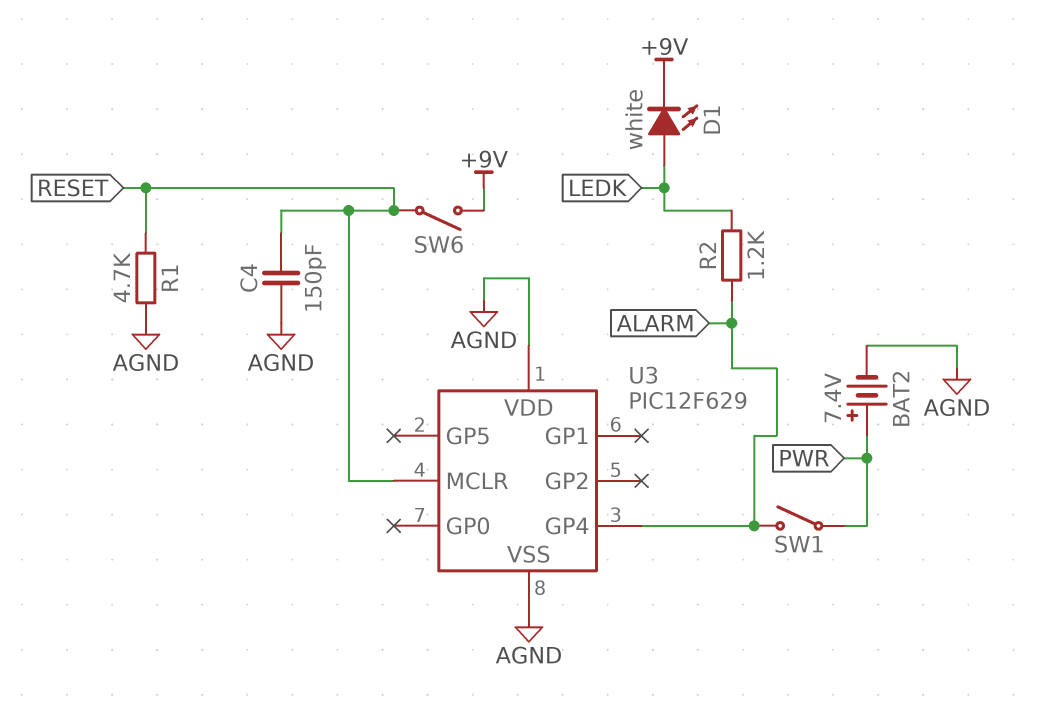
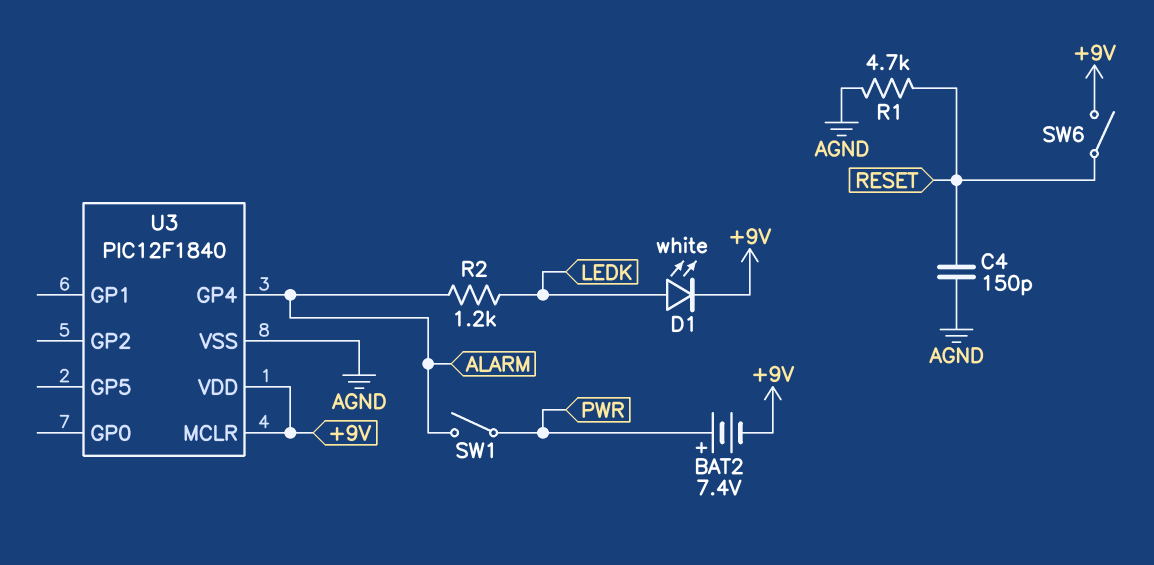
BAT2: 7.4V (plus PWR, minus AGND) -> 7.4V (plus PWR, minus +9V)
U3: PIC12F629 -> PIC12F1840
U3 pin MCLR: RESET -> +9V
U3 pin VDD: AGND -> +9V

